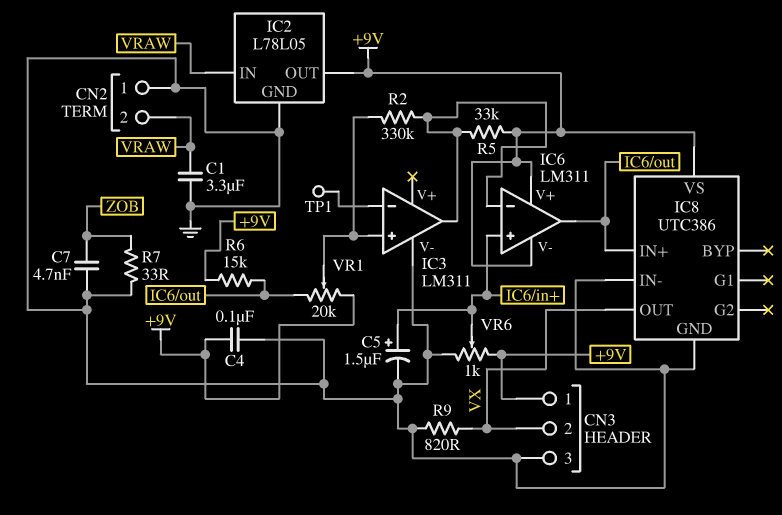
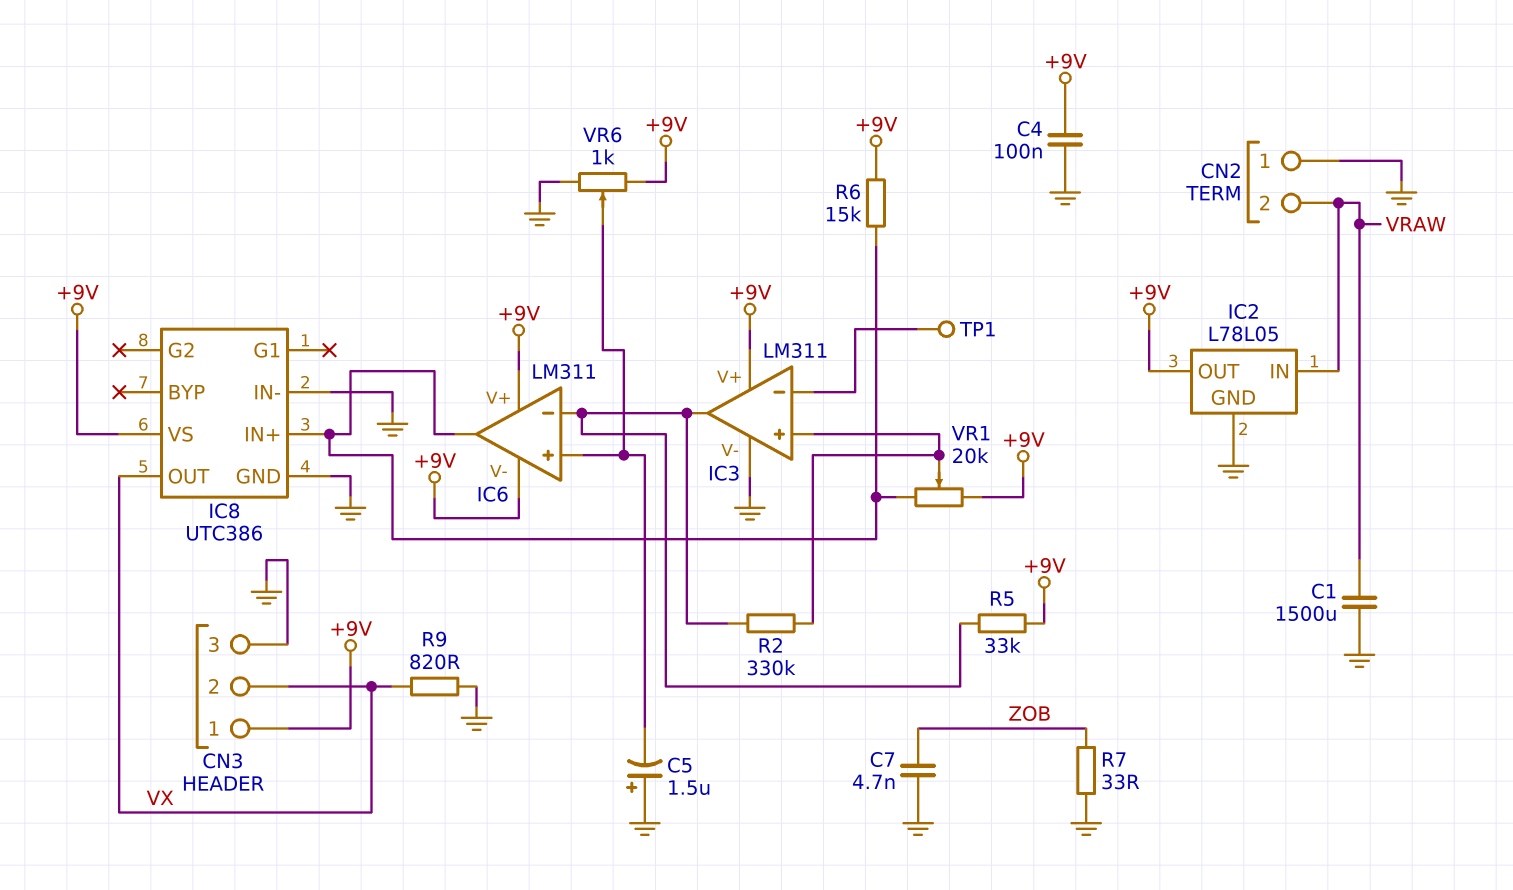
C1: 3.3uF (GND, VRAW) -> 1500uF (GND, VRAW)
C5: 1.5uF (plus IC6/in+, minus GND) -> 1.5uF (plus GND, minus IC6/in+)
IC3 pin V+: none -> +9V

